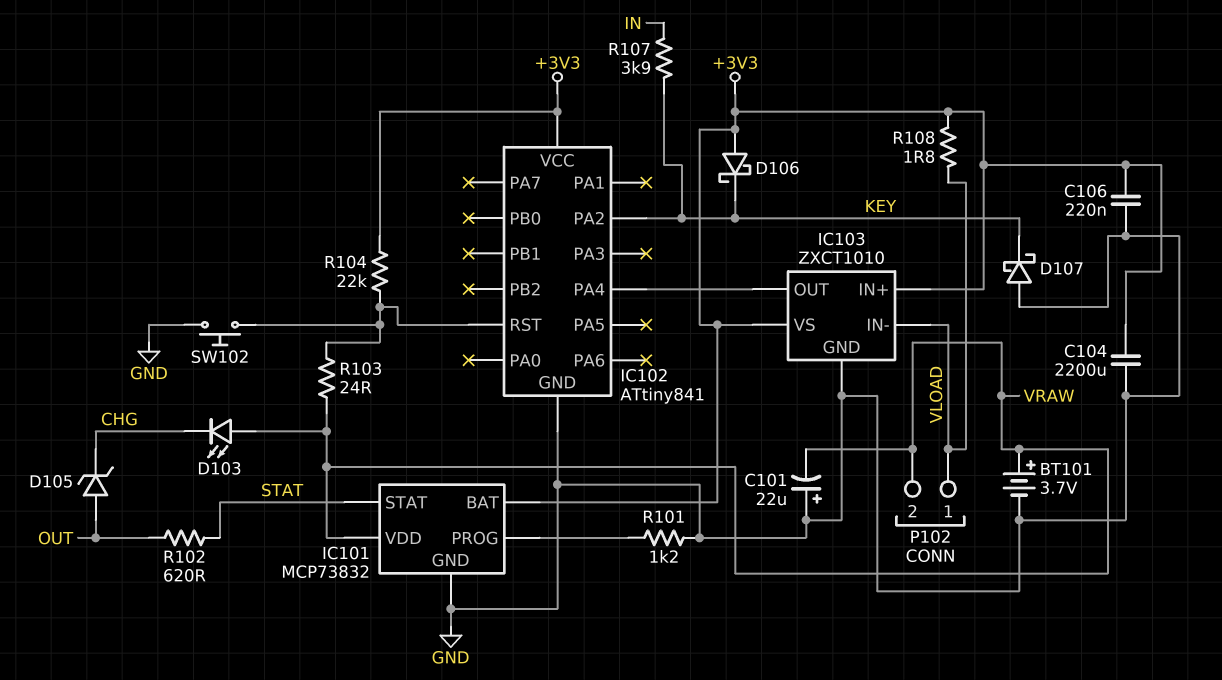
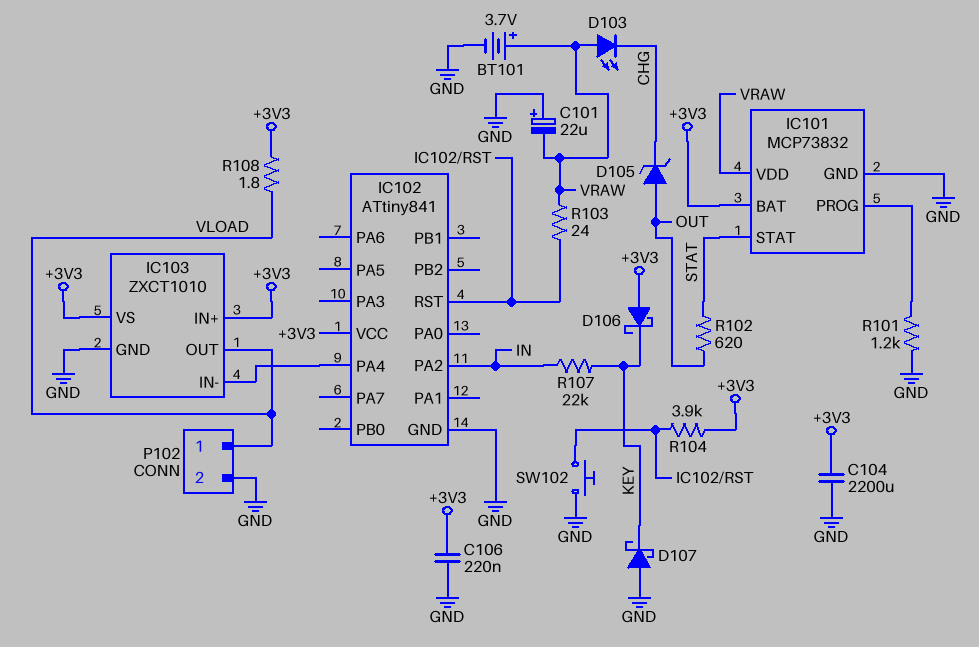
IC102 pin PA2: KEY -> IN
IC103 pin IN-: VLOAD -> IC102/PA4
IC103 pin OUT: IC102/PA4 -> VLOAD
P102 pin 2: VRAW -> GND
R104: 22k (+3V3, IC102/RST) -> 3.9k (+3V3, IC102/RST)
R107: 3.9k (IN, KEY) -> 22k (IN, KEY)

